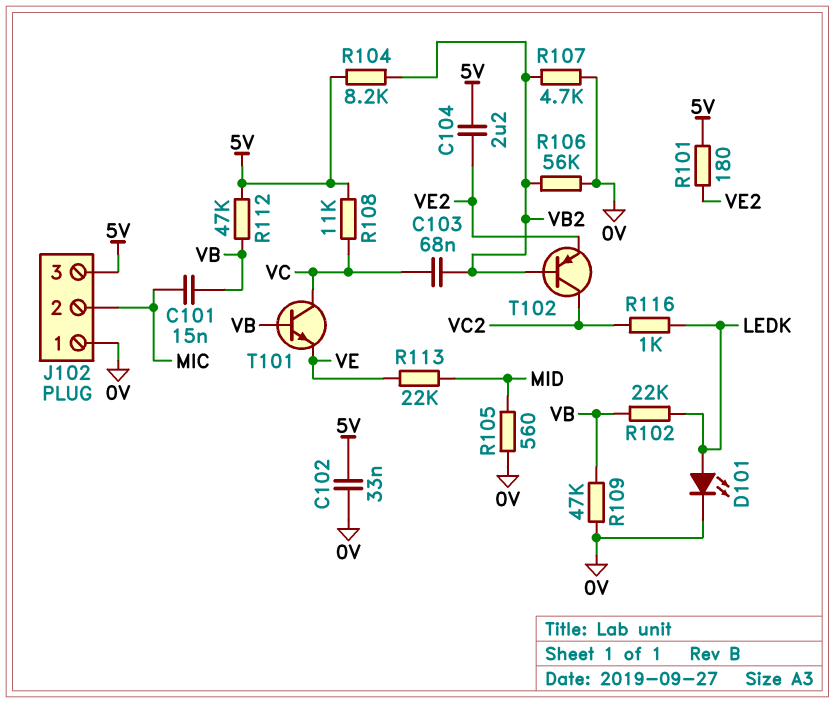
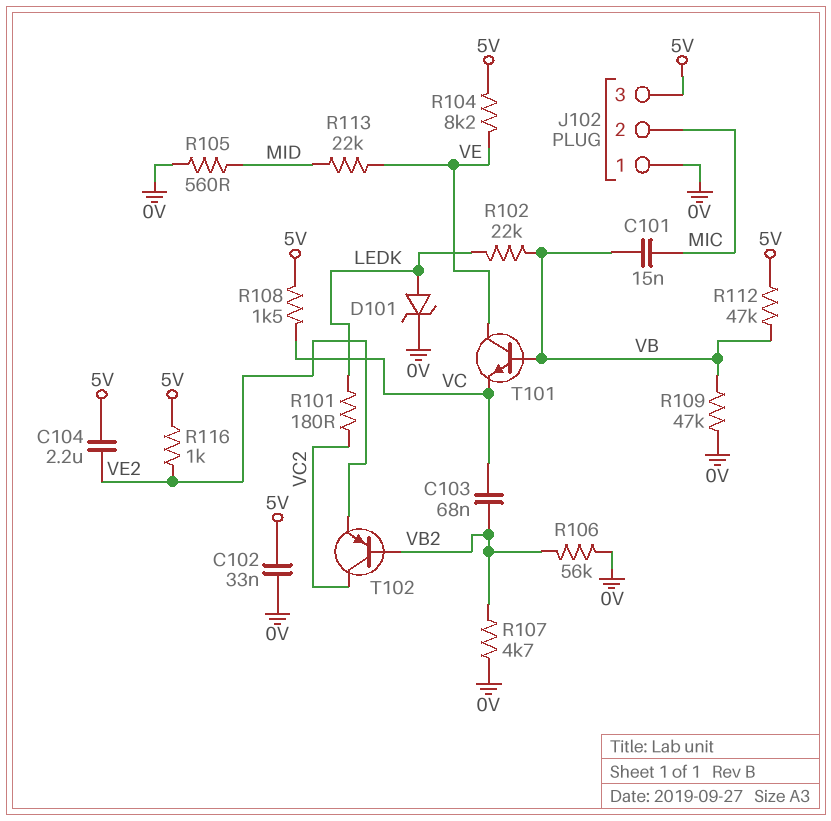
D101: LED (A LEDK, K 0V) -> zener (A LEDK, K 0V)
R101: 180 (5V, VE2) -> 180 (LEDK, VC2)
R104: 8.2k (5V, VB2) -> 8.2k (5V, VE)
R108: 11k (5V, VC) -> 1.5k (5V, VC)
R116: 1k (LEDK, VC2) -> 1k (5V, VE2)
T101: NPN (B VB, C VC, E VE) -> NPN (B VB, C VE, E VC)

